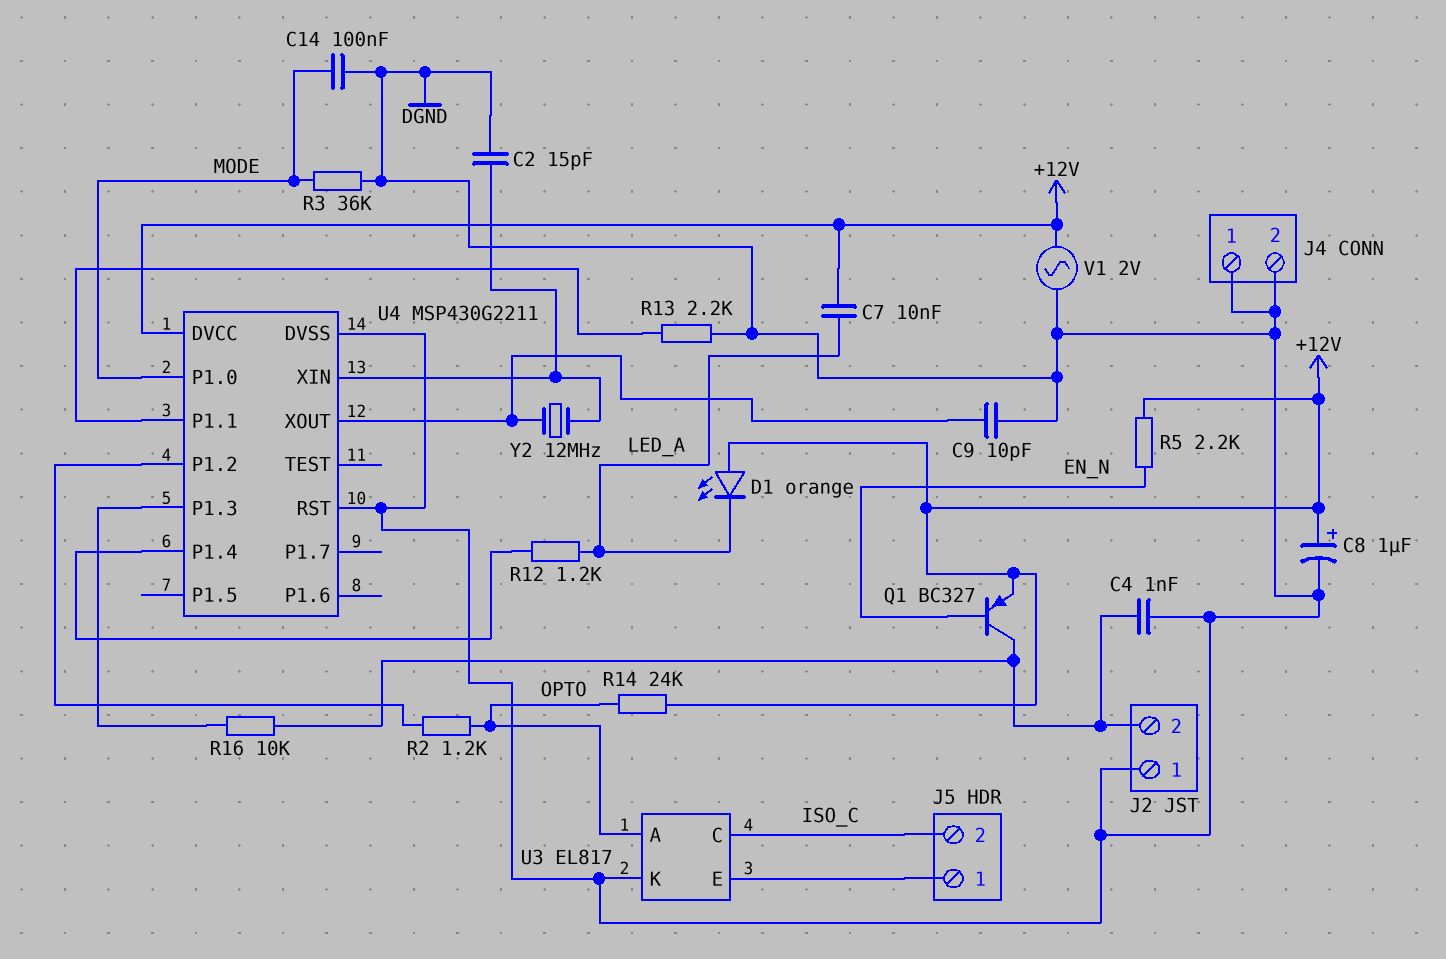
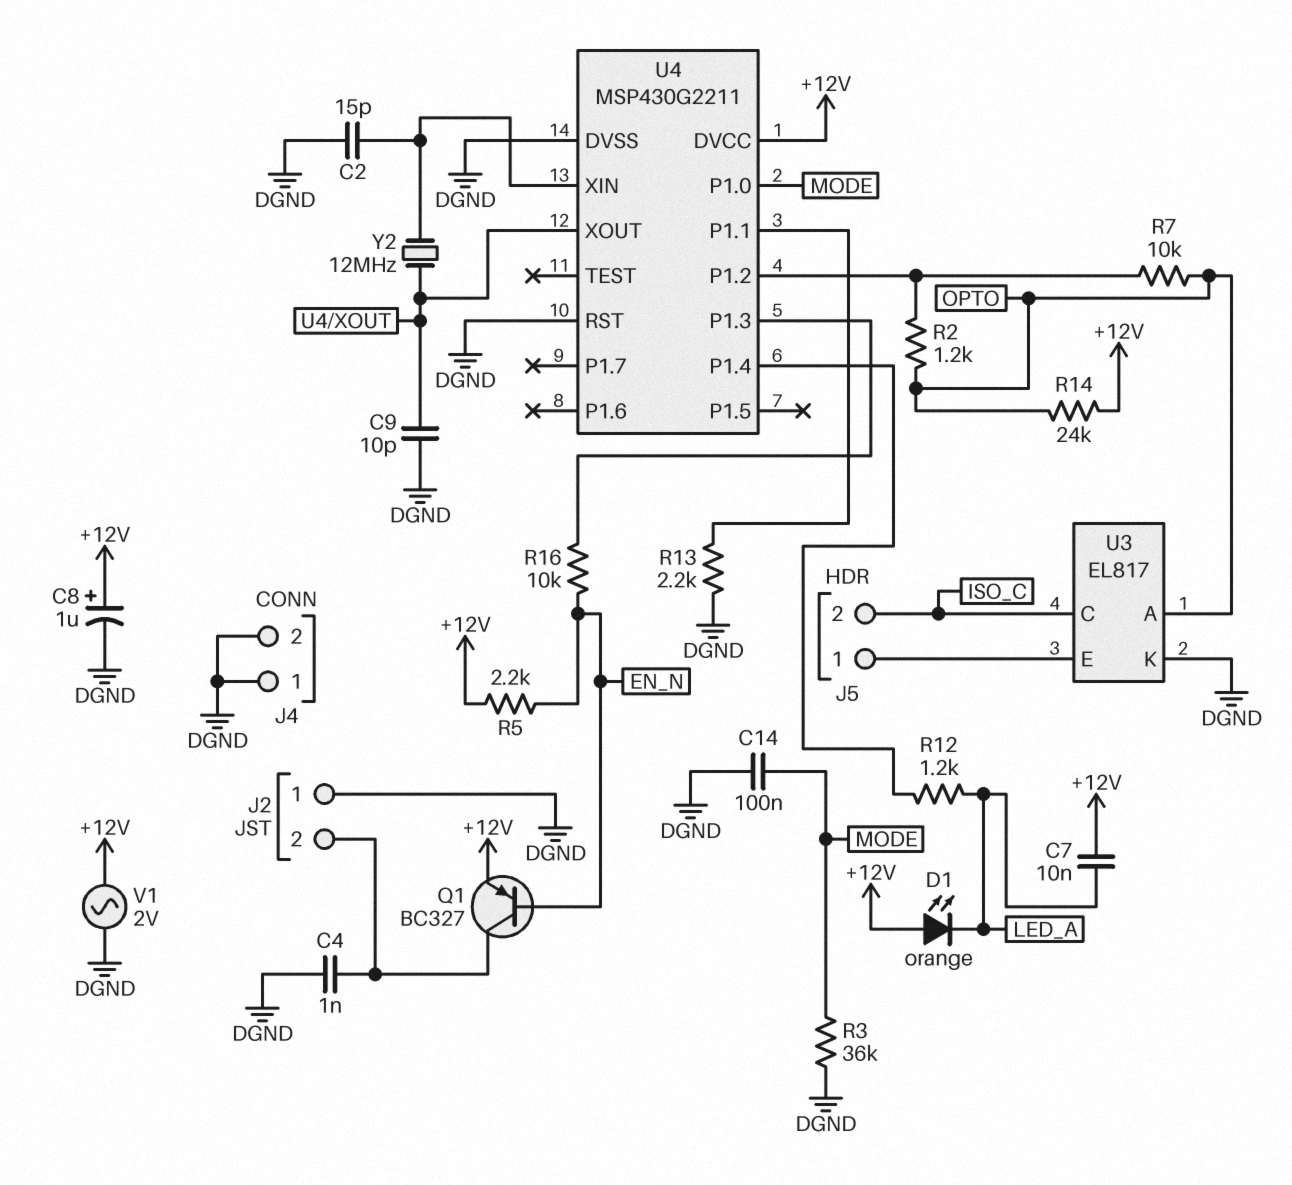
R7: none -> 10k (OPTO, U4/P1.2)
R16: 10k (J2/2, U4/P1.3) -> 10k (EN_N, U4/P1.3)

